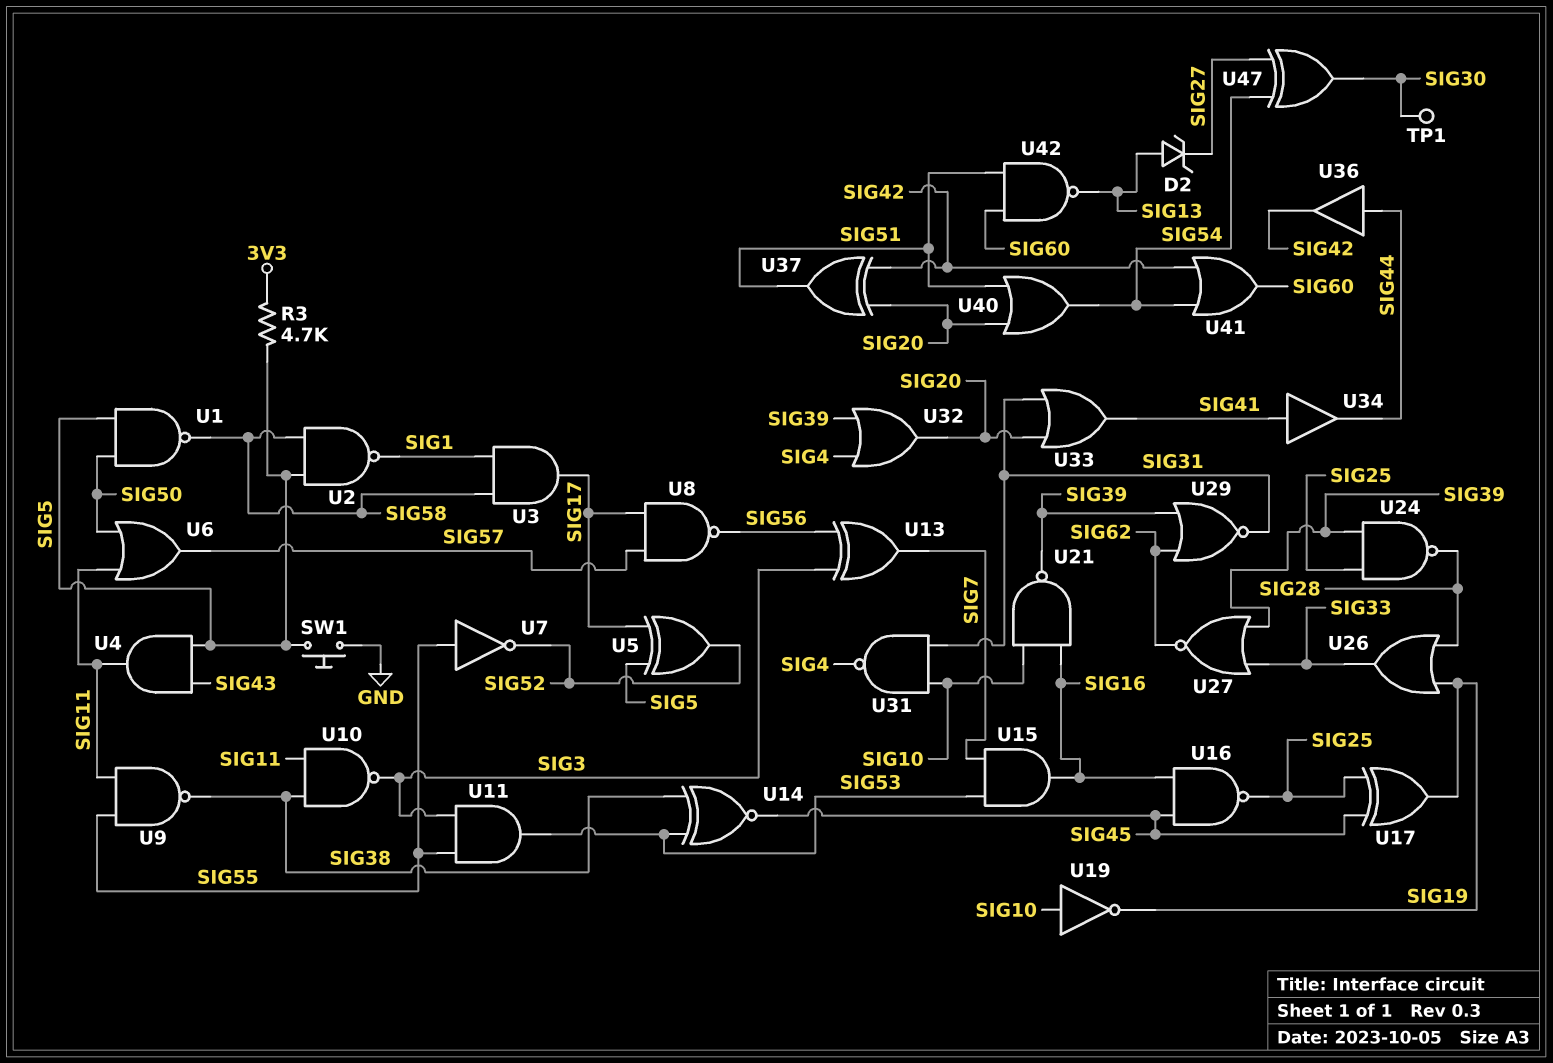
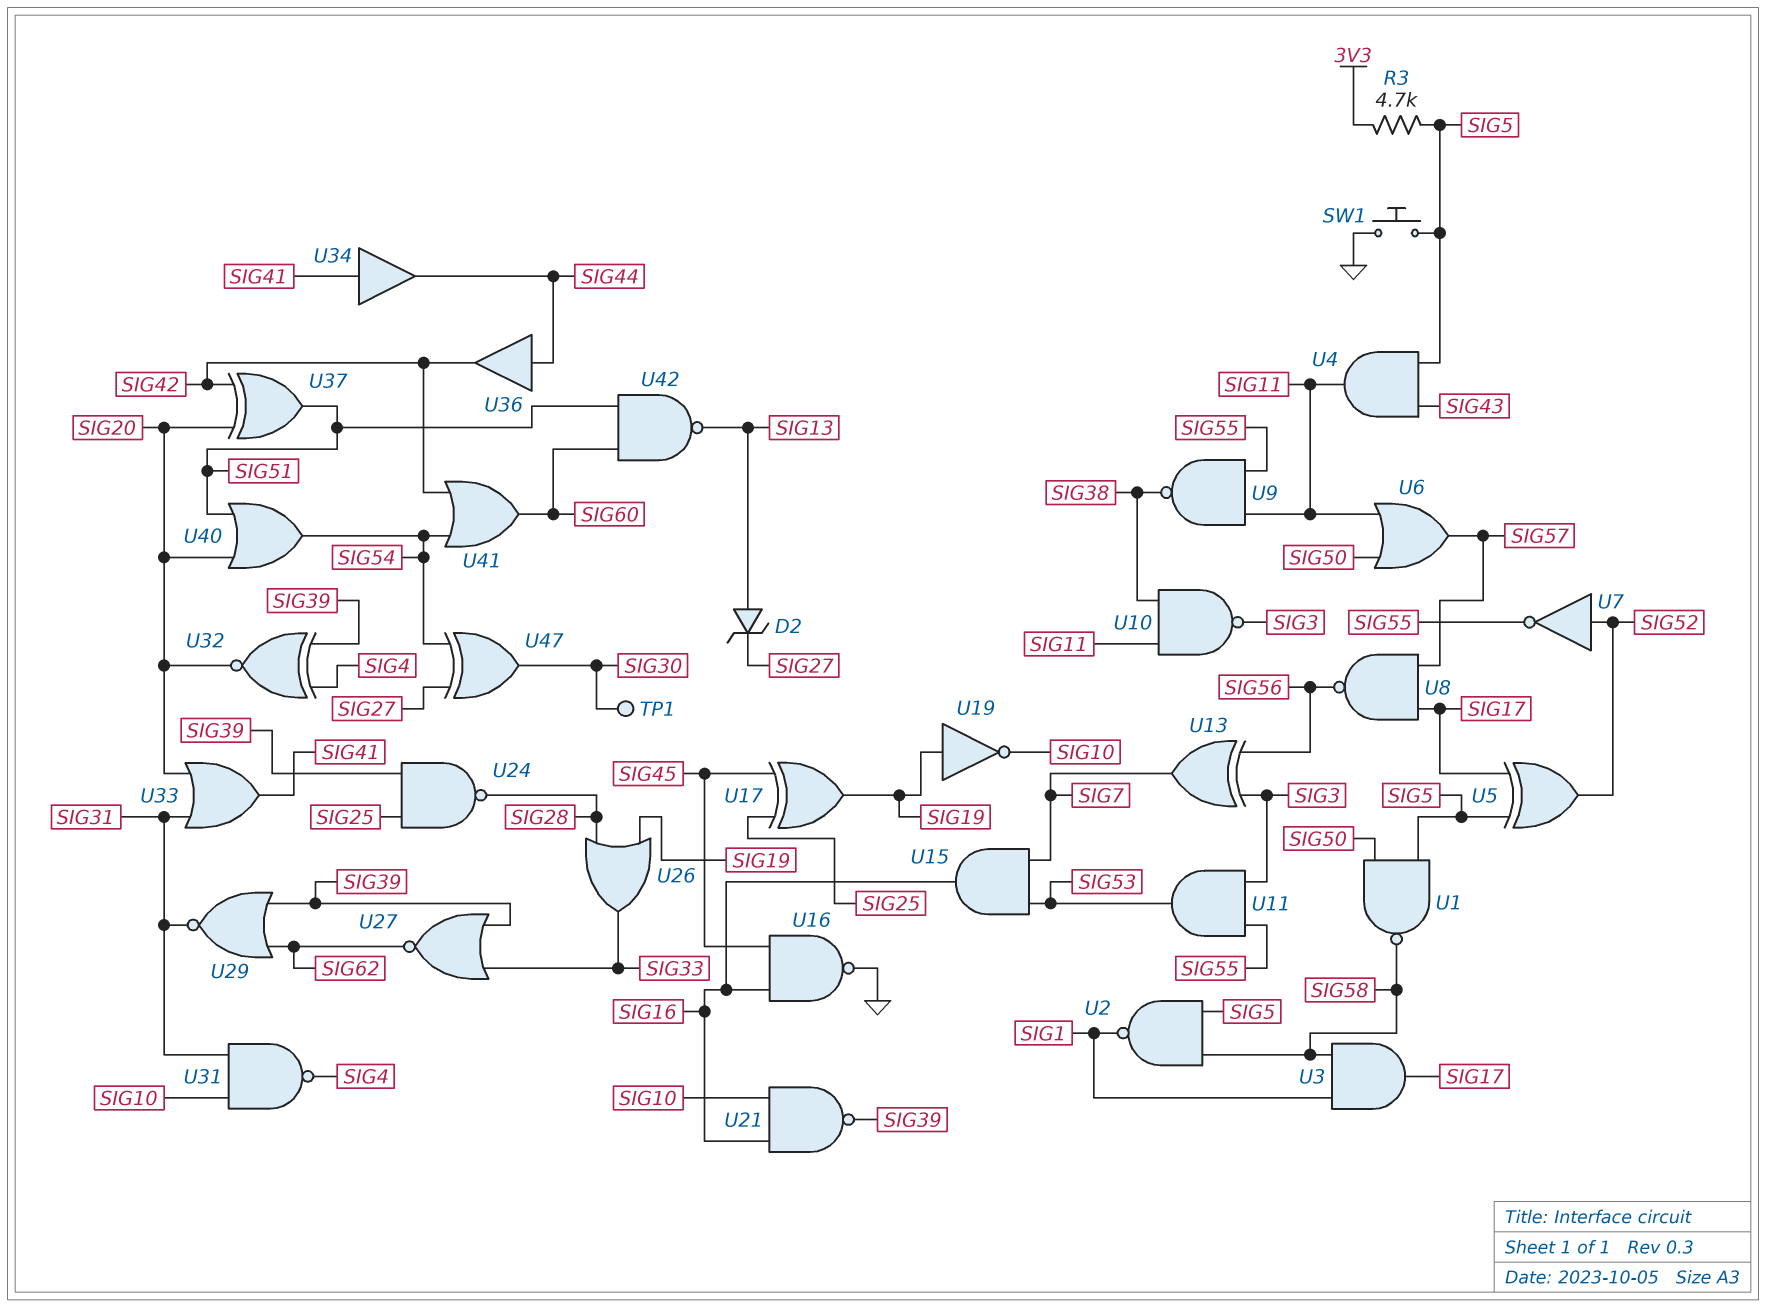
U7: NOT (in SIG55, out SIG52) -> NOT (in SIG52, out SIG55)
U14: XNOR (in SIG38, in SIG53, out SIG45) -> none
U16: NAND (in SIG16, in SIG45, out SIG25) -> NAND (in SIG16, in SIG45, out GND)
U19: NOT (in SIG10, out SIG19) -> NOT (in SIG19, out SIG10)
U32: OR (in SIG4, in SIG39, out SIG20) -> XNOR (in SIG4, in SIG39, out SIG20)

